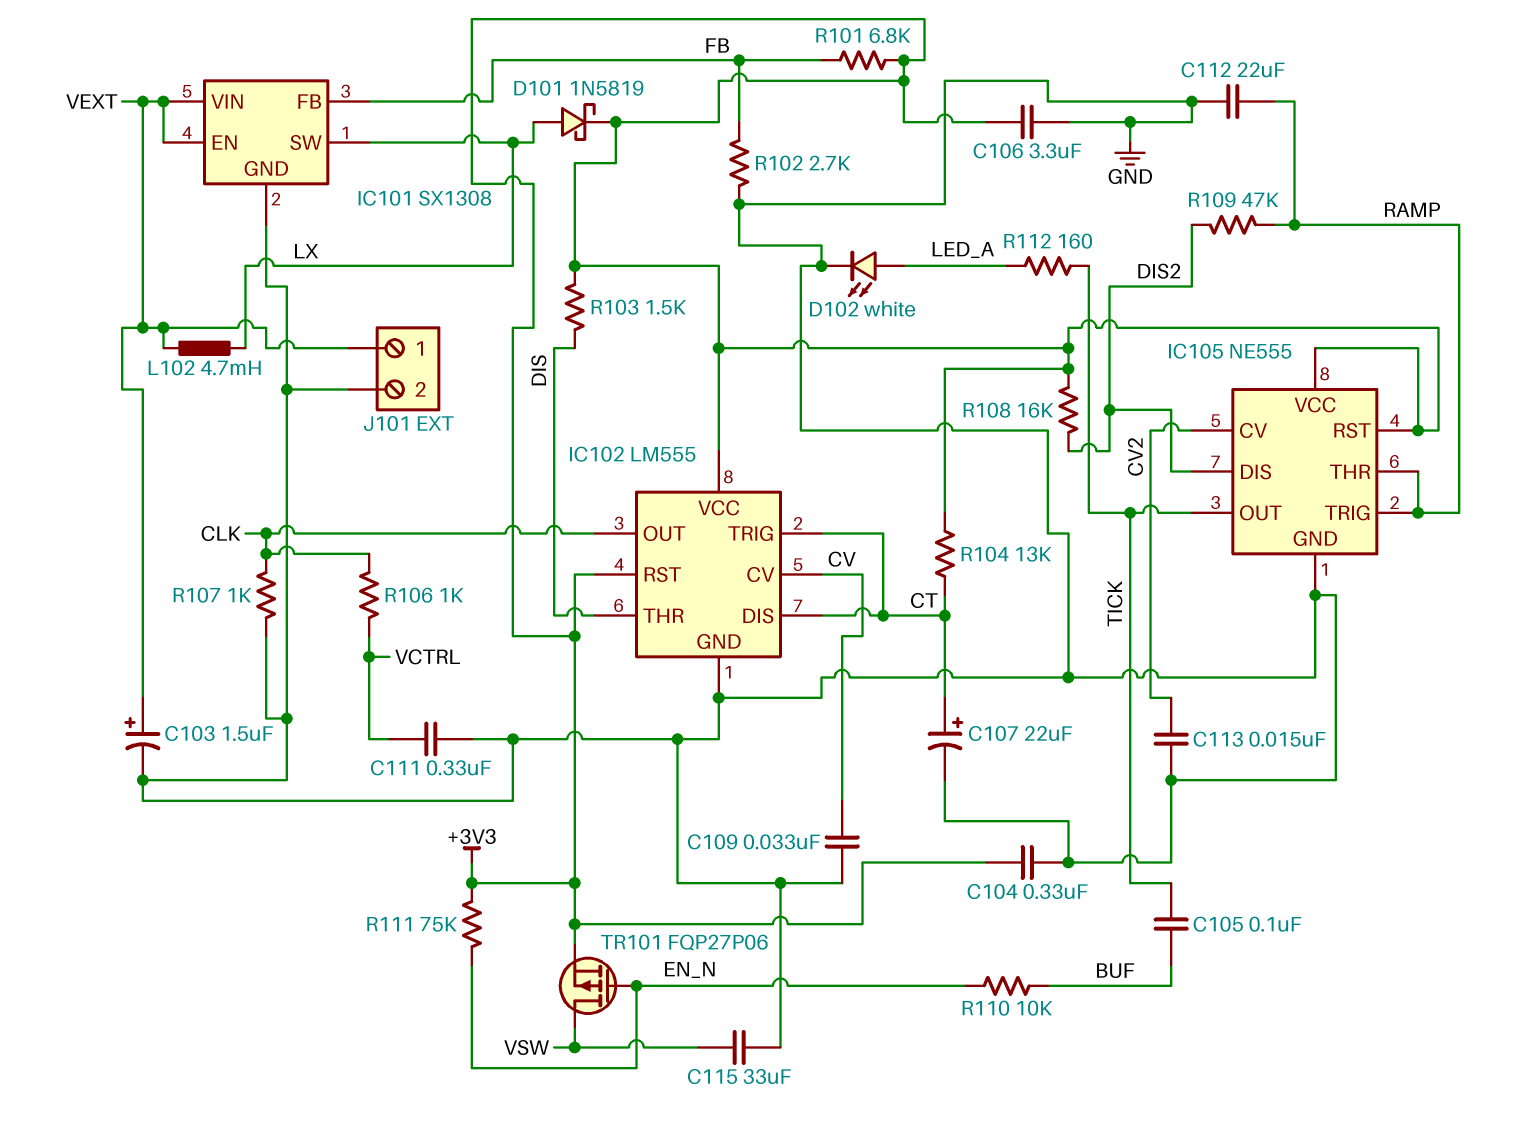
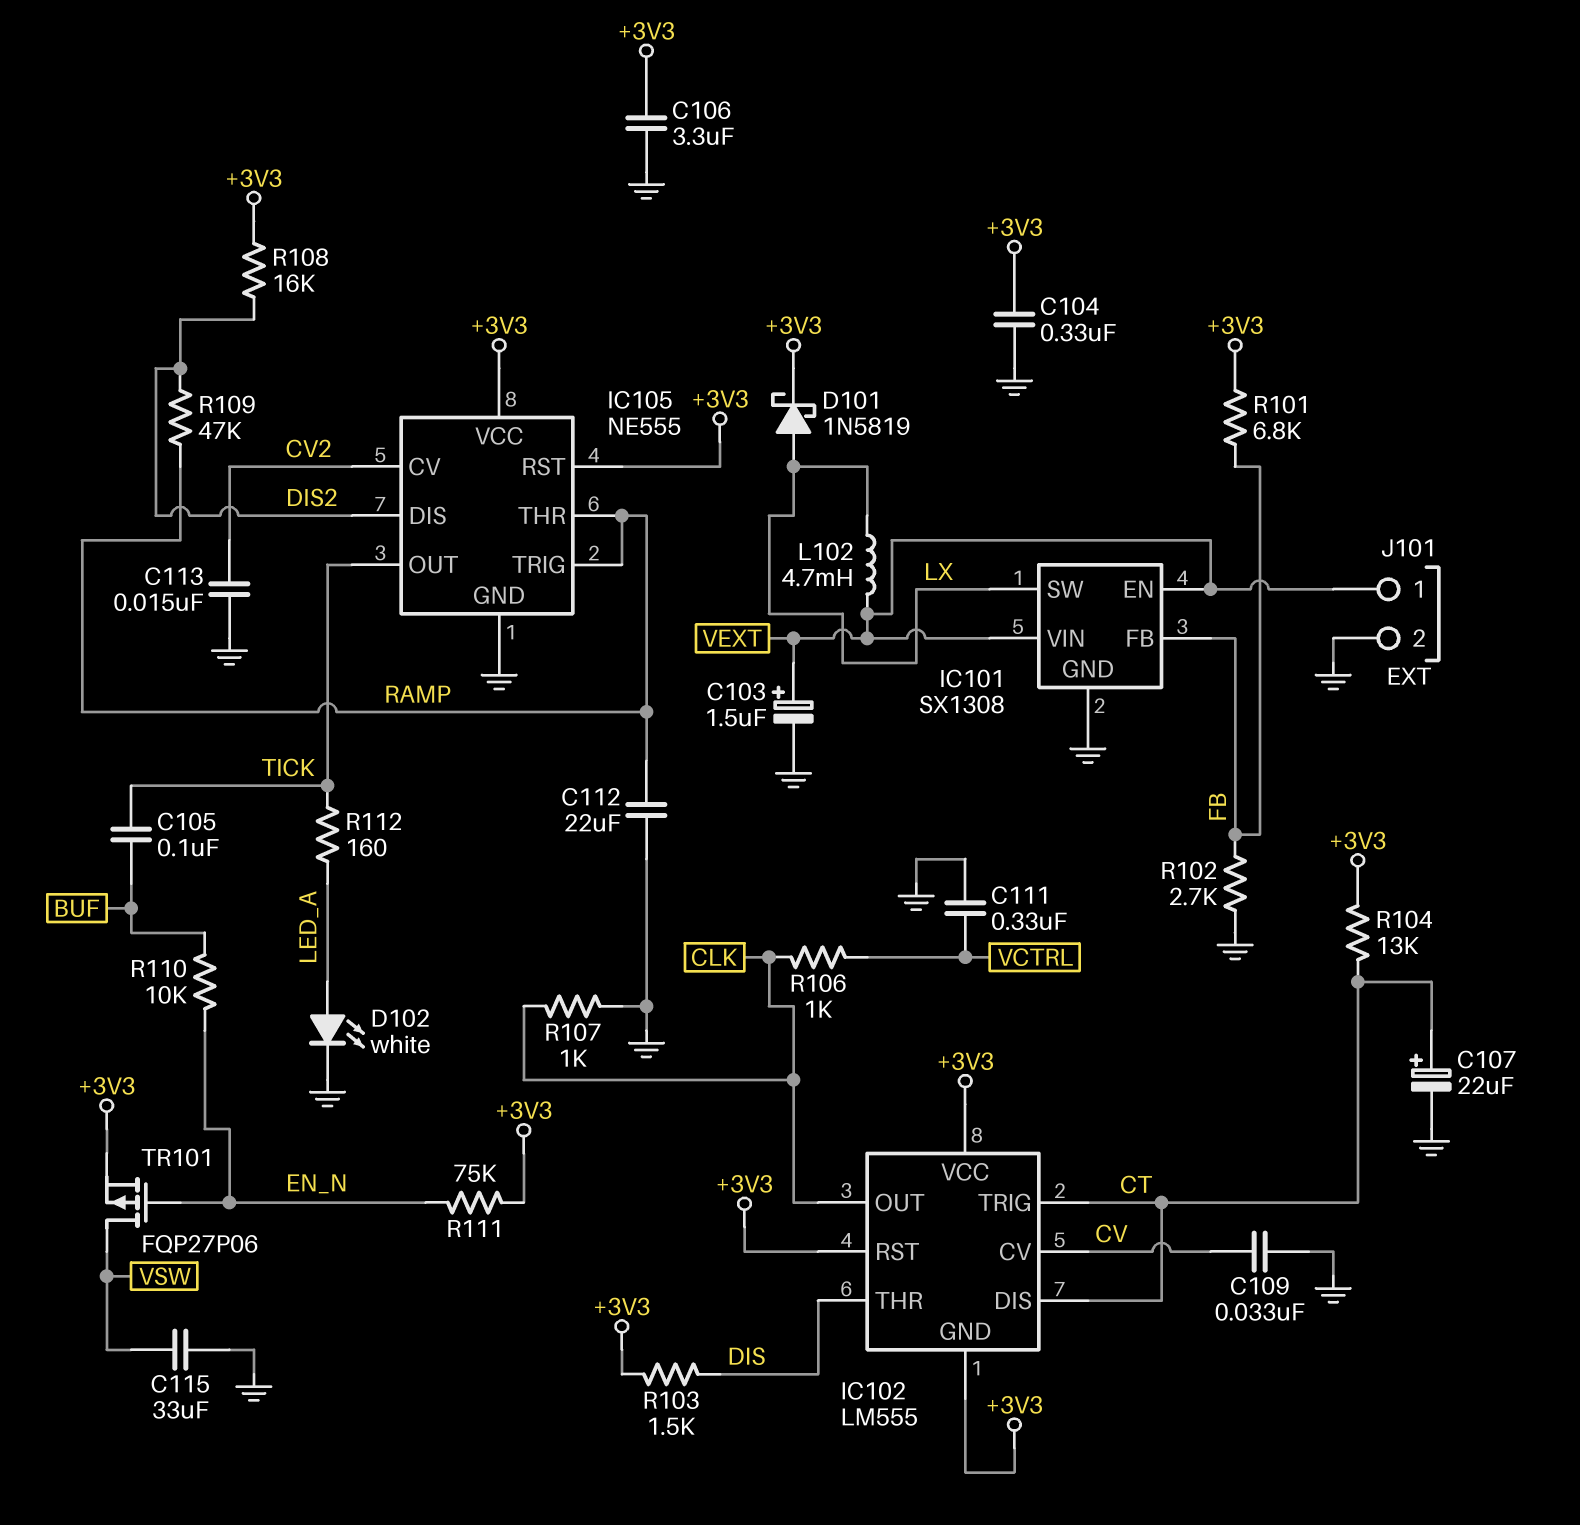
IC102 pin GND: GND -> +3V3

